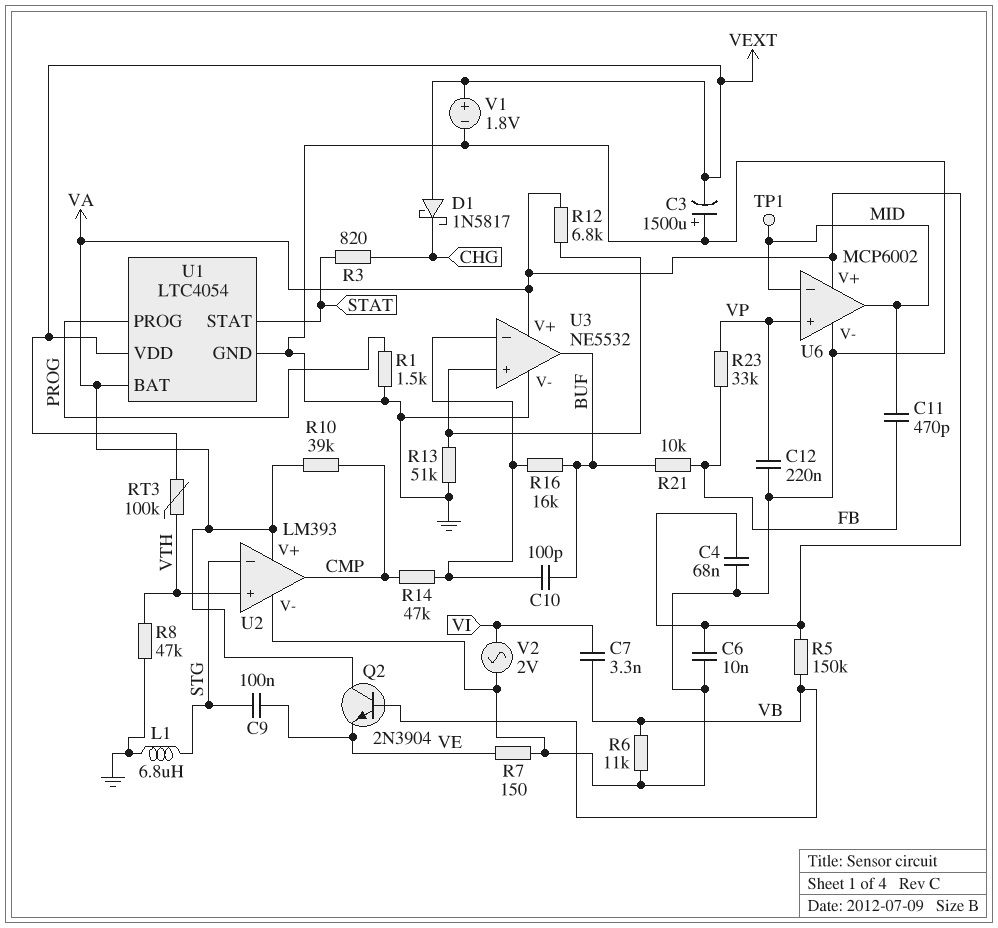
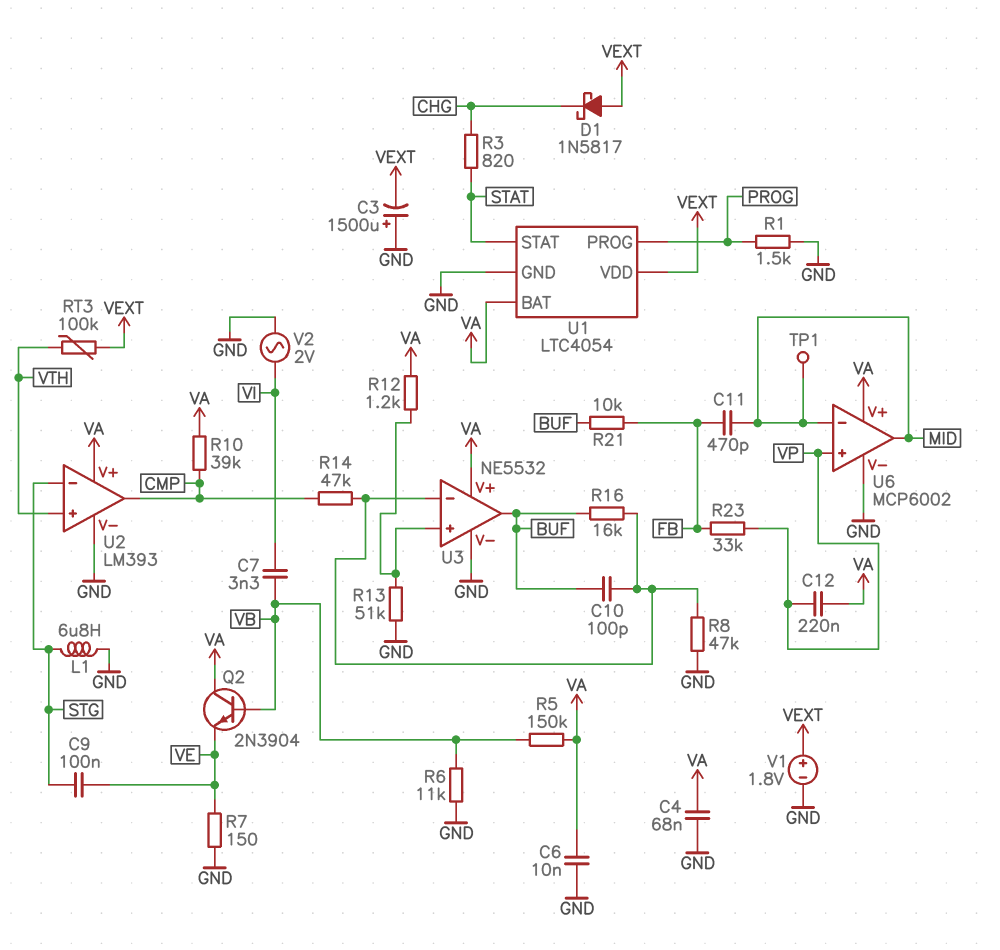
C12: 220nF (GND, VP) -> 220nF (VA, VP)
R8: 47k (GND, VTH) -> 47k (GND, U3/in-)
R12: 6.8k (U3/in+, VA) -> 1.2k (U3/in+, VA)

